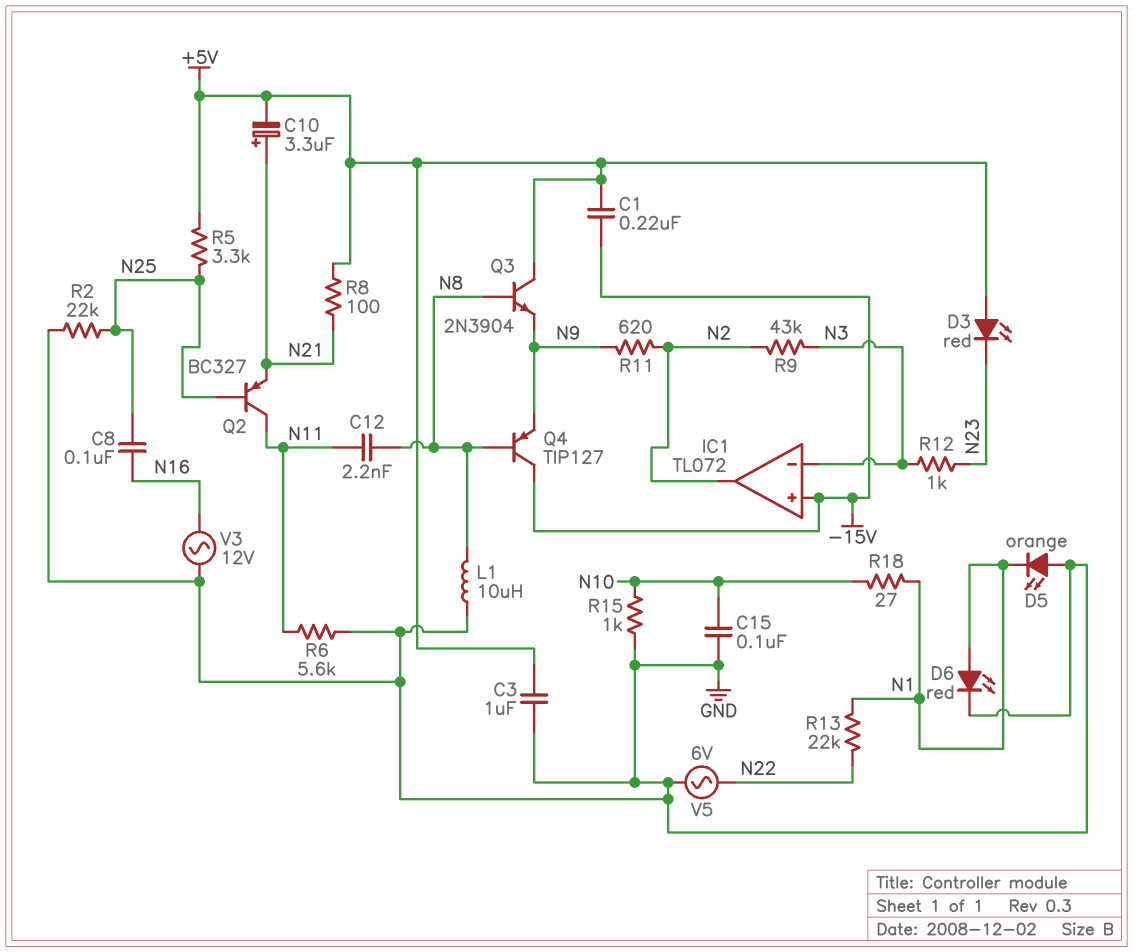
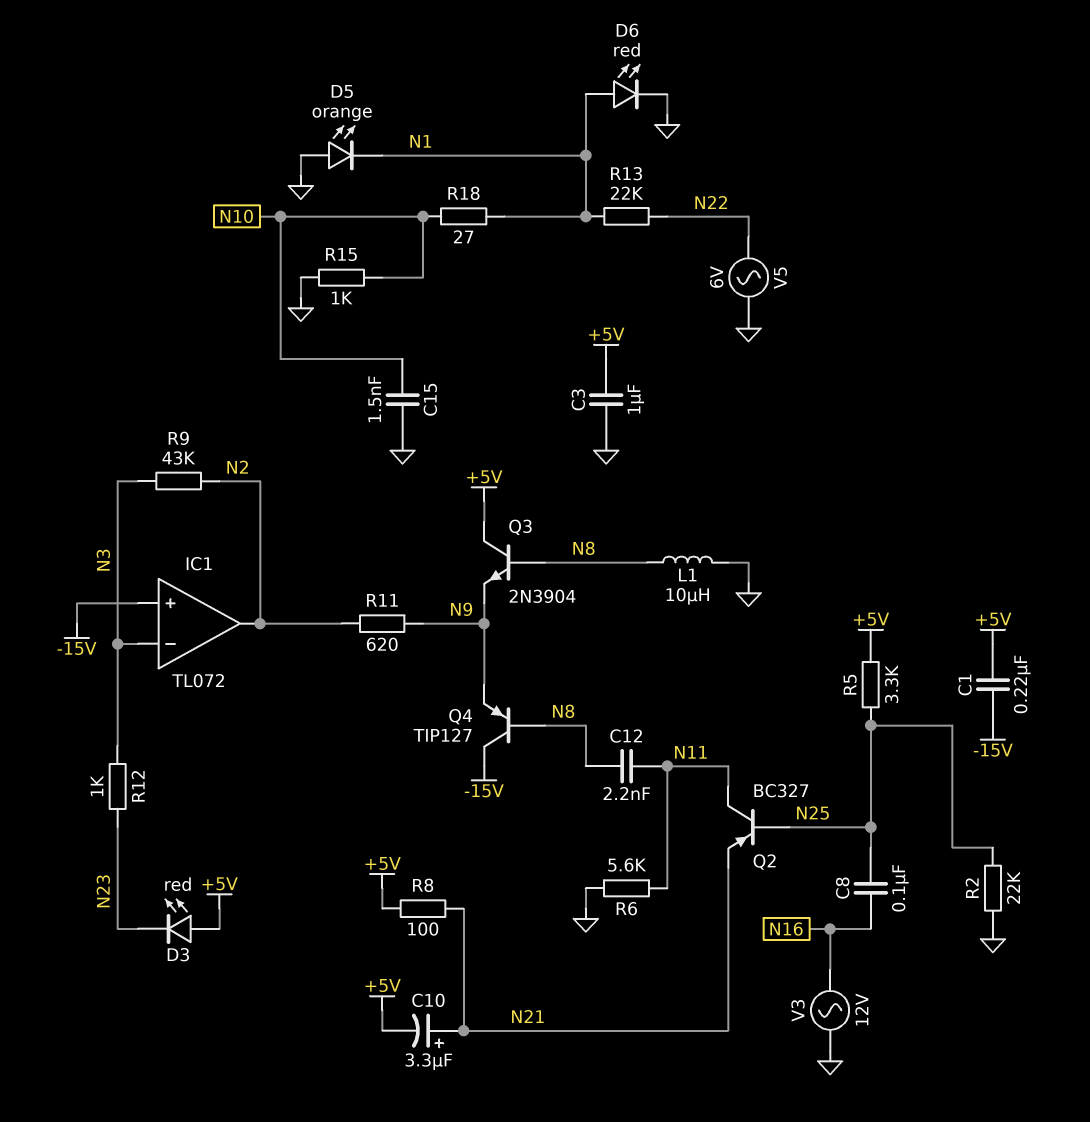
C15: 100nF (GND, N10) -> 1.5nF (GND, N10)

